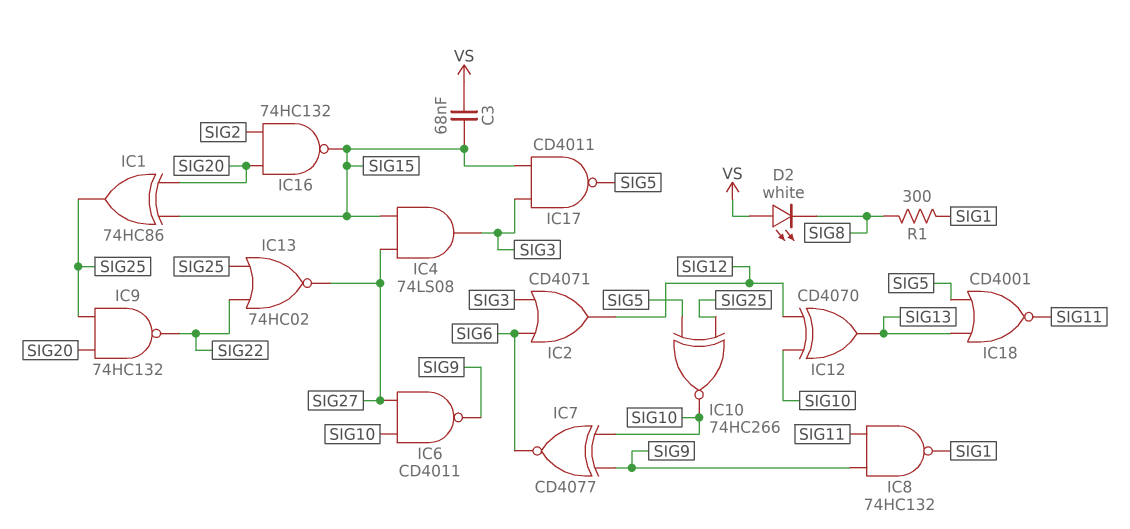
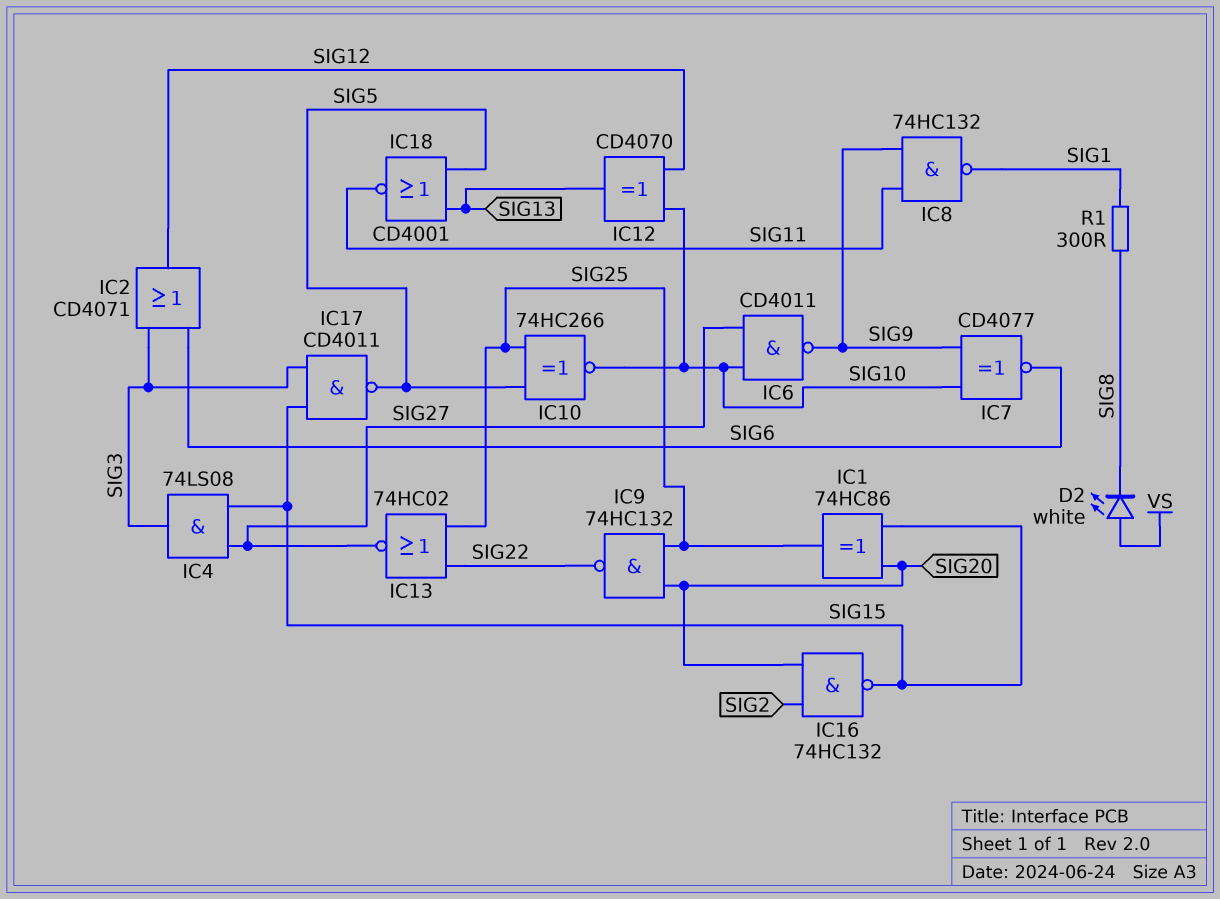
C3: 68nF (SIG15, VS) -> none

